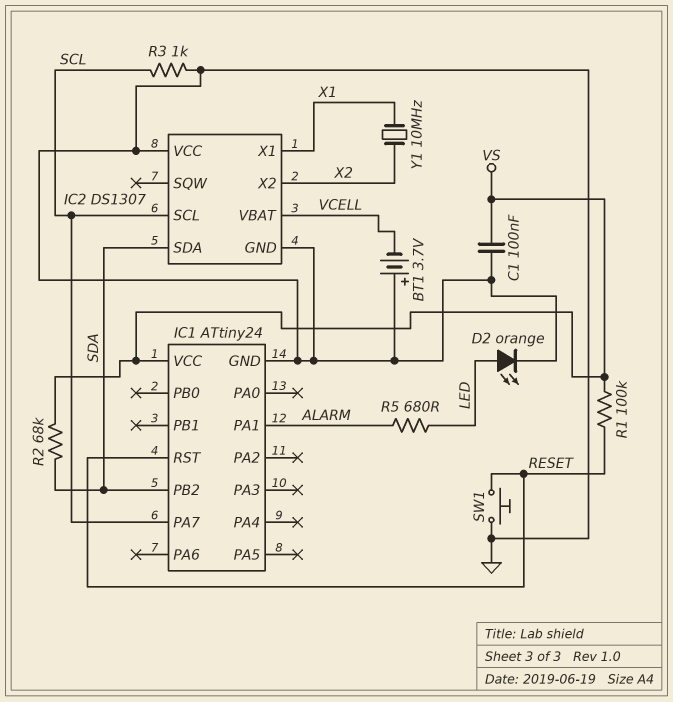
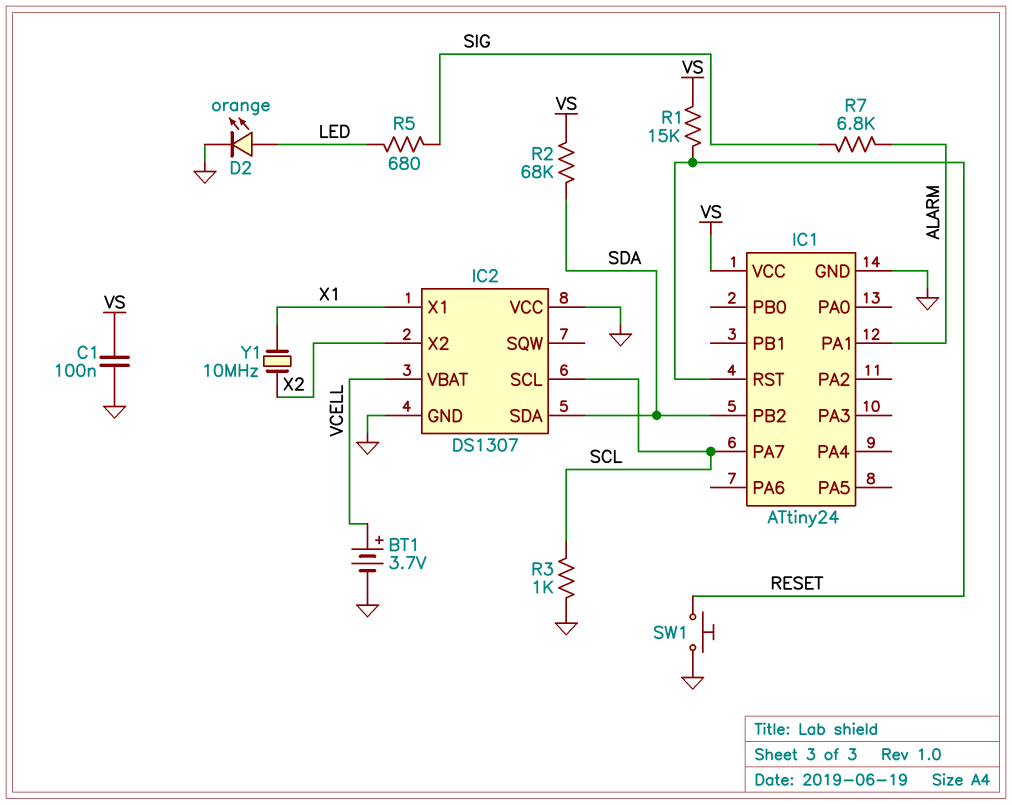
BT1: 3.7V (plus GND, minus VCELL) -> 3.7V (plus VCELL, minus GND)
R1: 100k (RESET, VS) -> 15k (RESET, VS)
R5: 680 (ALARM, LED) -> 680 (LED, SIG)
R7: none -> 6.8k (ALARM, SIG)

